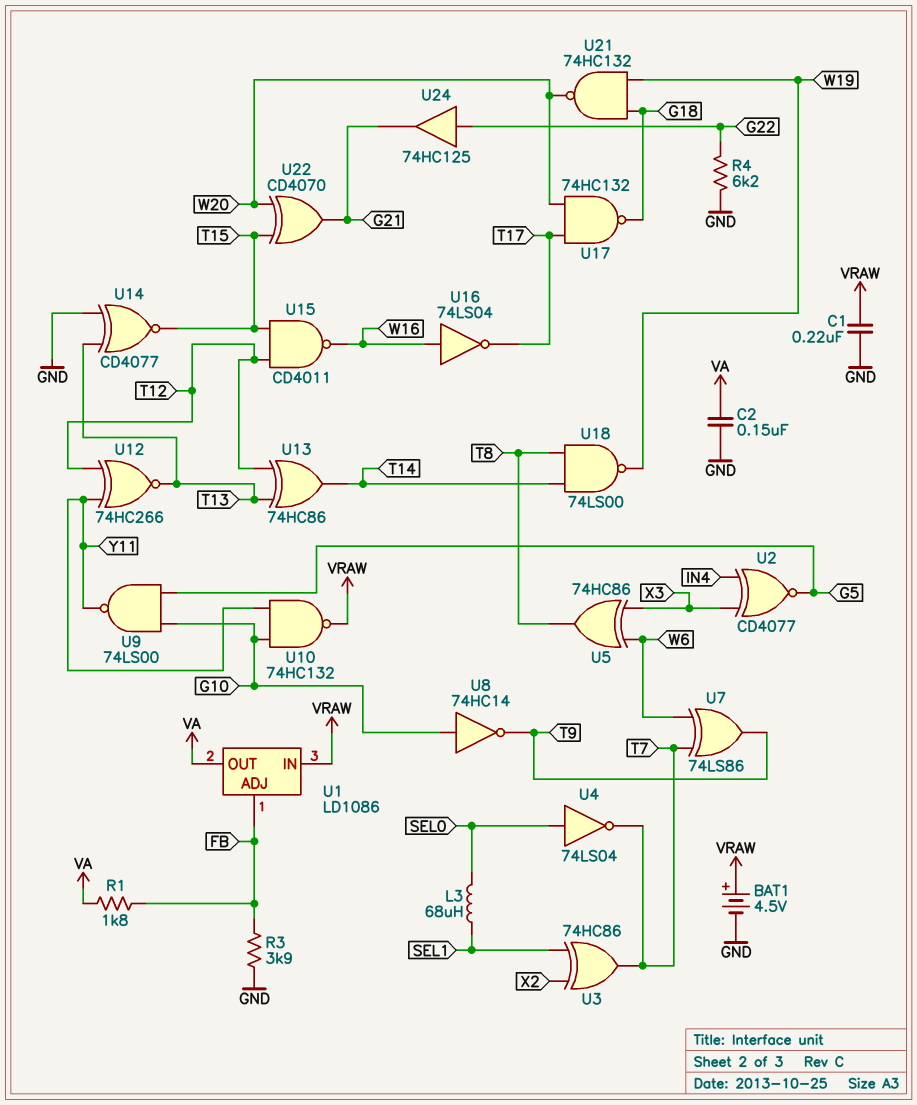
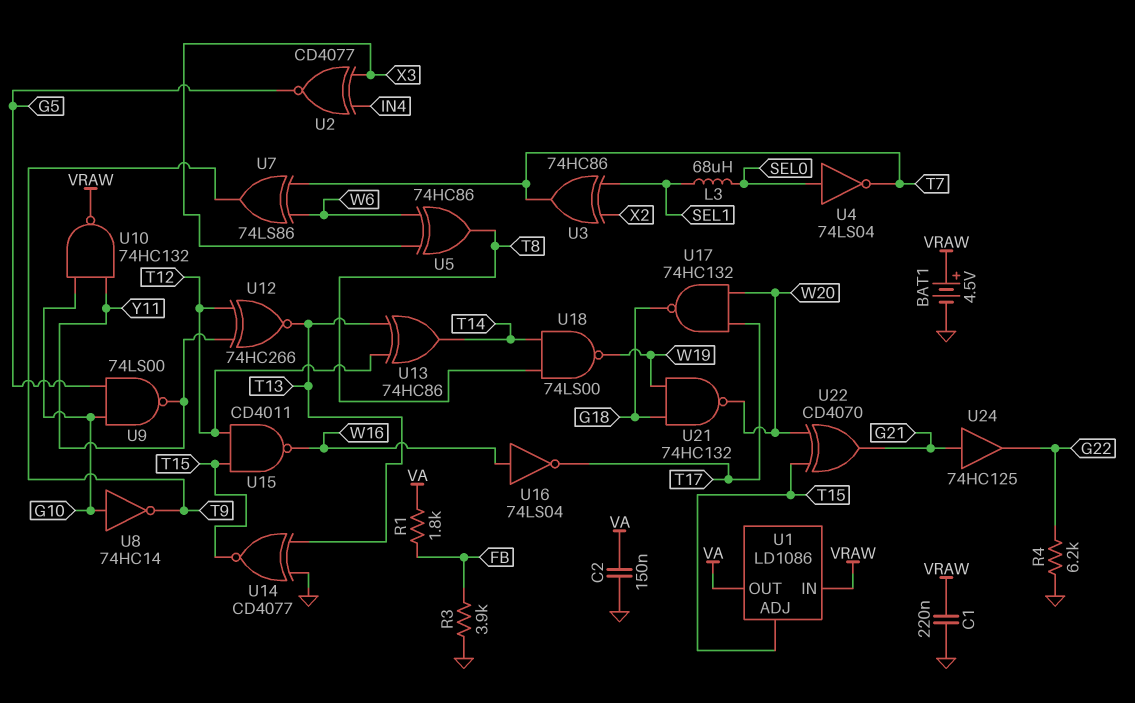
U1 pin ADJ: FB -> T15
U24: buffer 74HC125 (in G22, out G21) -> buffer 74HC125 (in G21, out G22)

